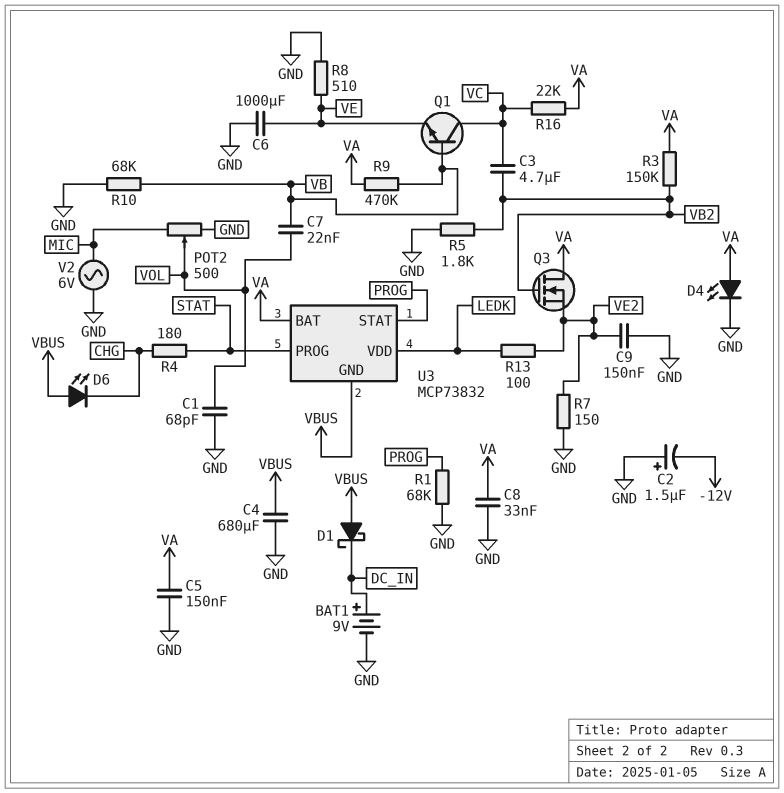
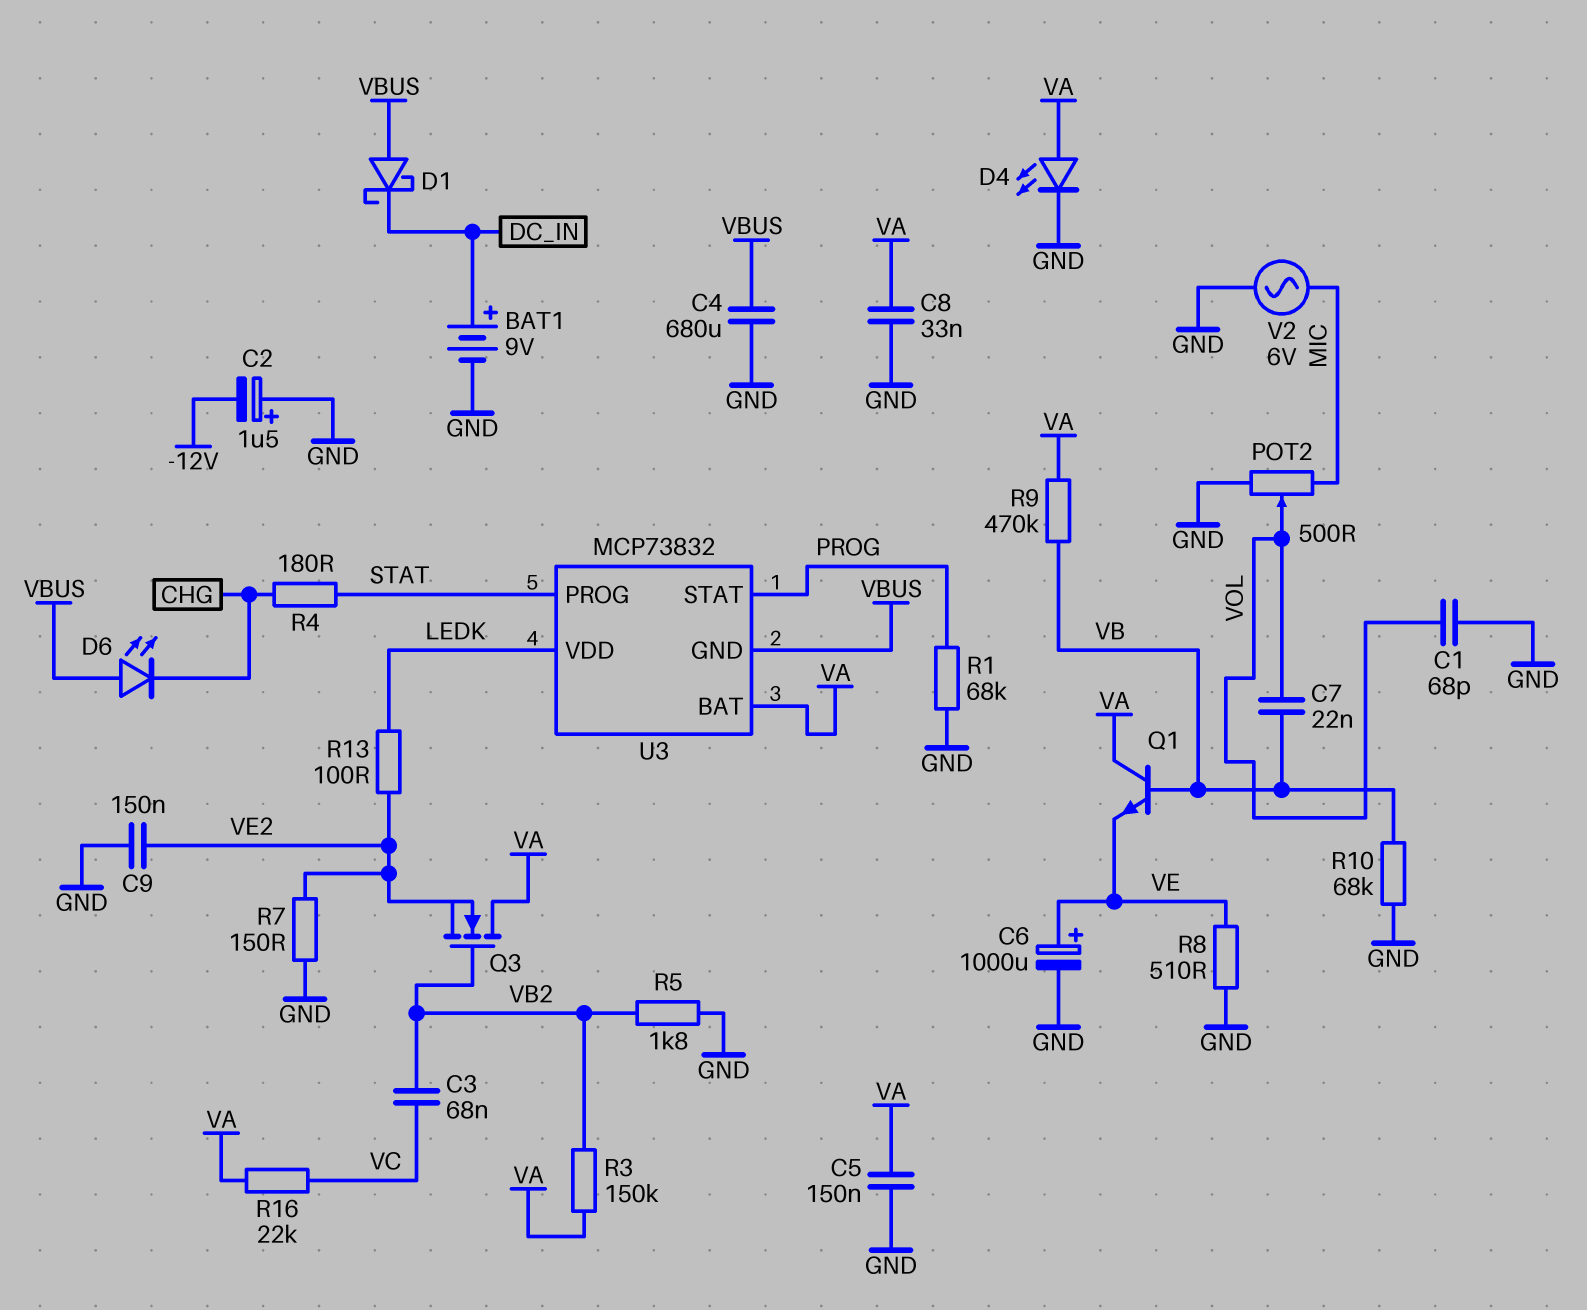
C3: 4.7uF (VB2, VC) -> 68nF (VB2, VC)
C6: 1000uF (GND, VE) -> 1000uF (plus VE, minus GND)
Q1: NPN (B VB, C VC, E VE) -> NPN (B VB, C VA, E VE)

